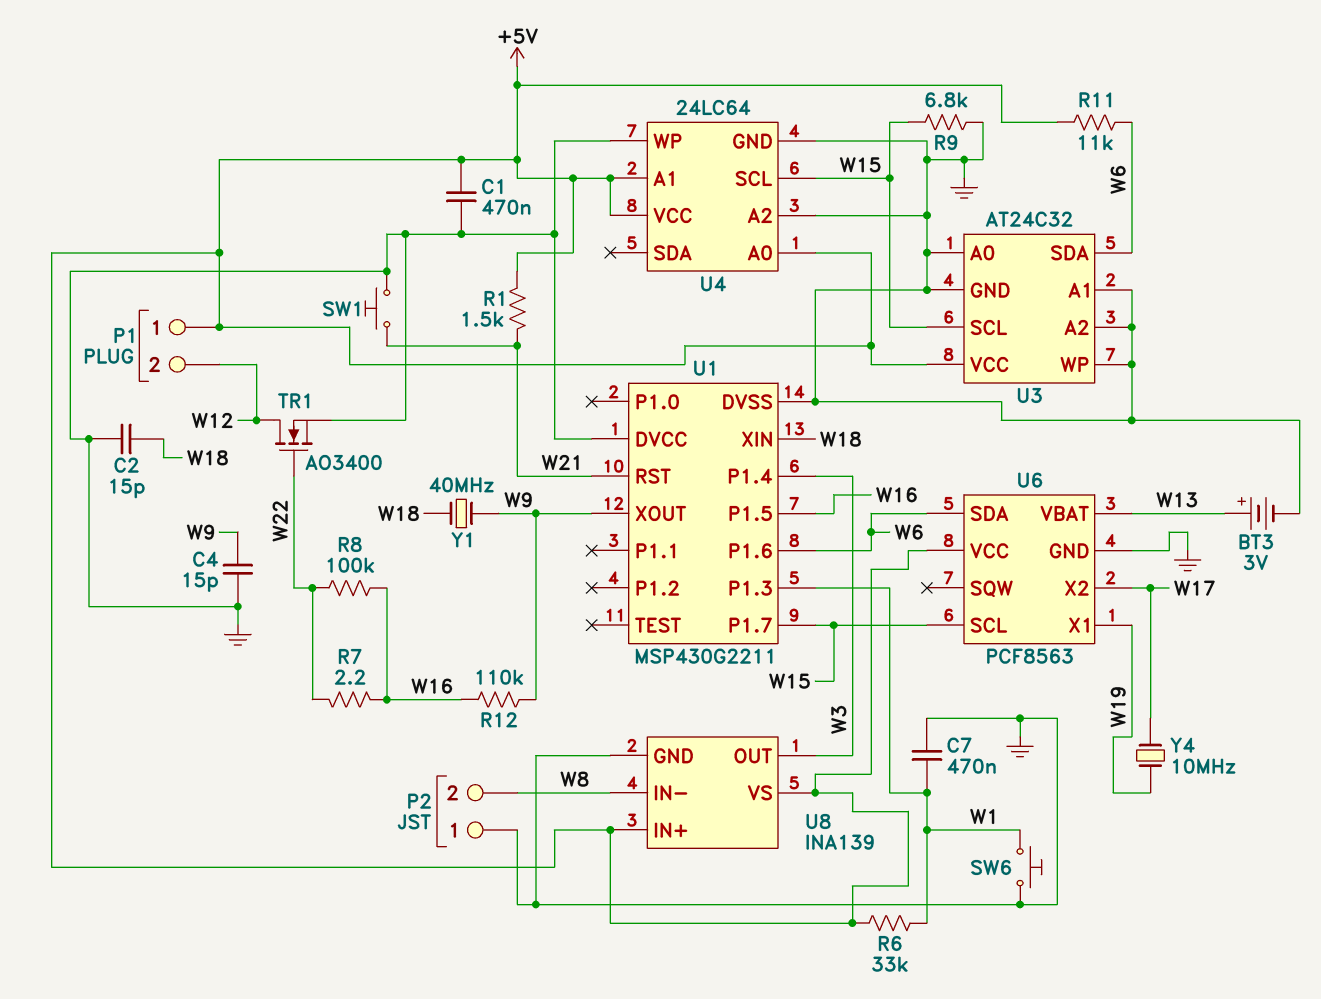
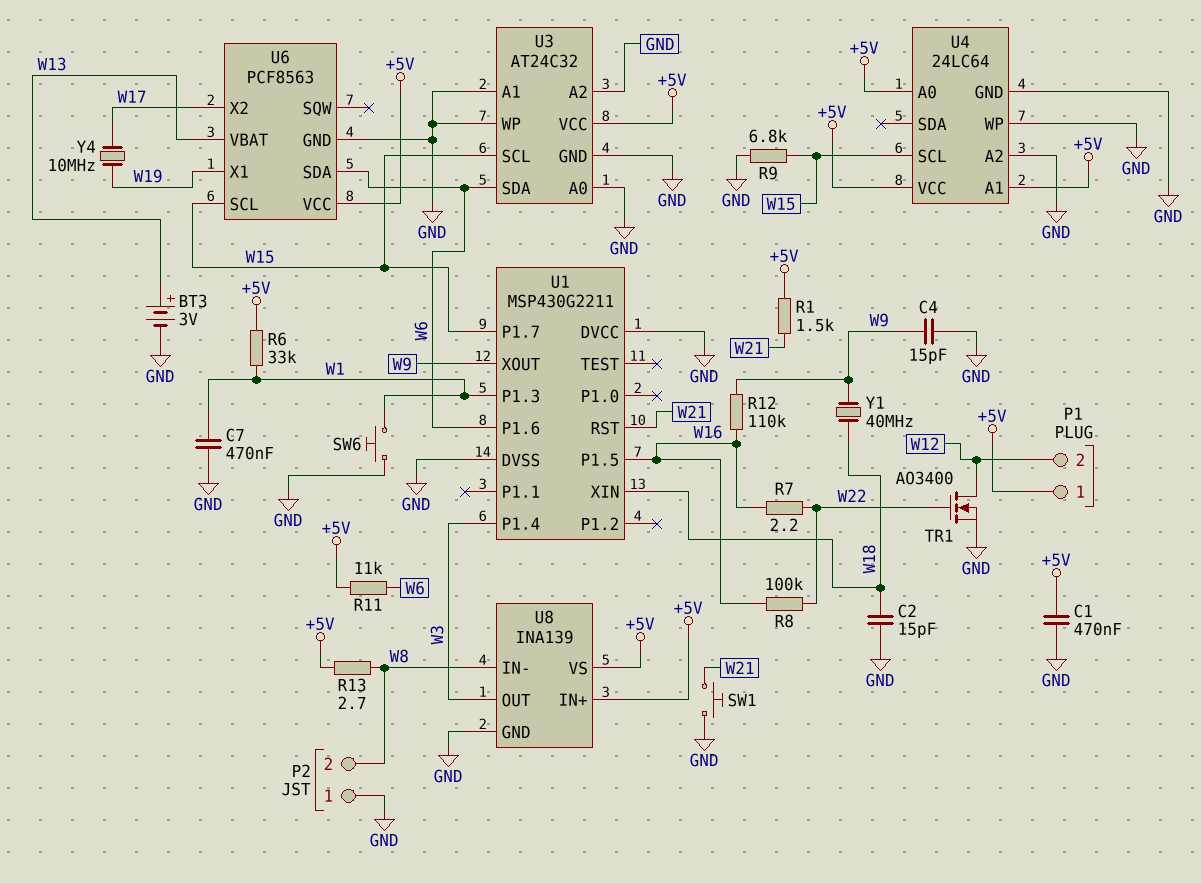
R13: none -> 2.7 (+5V, W8)

